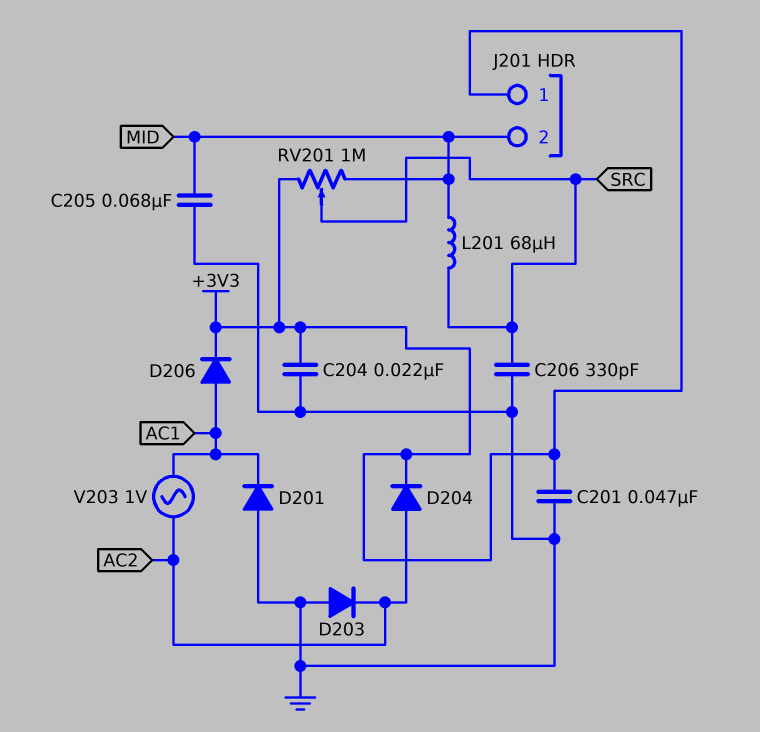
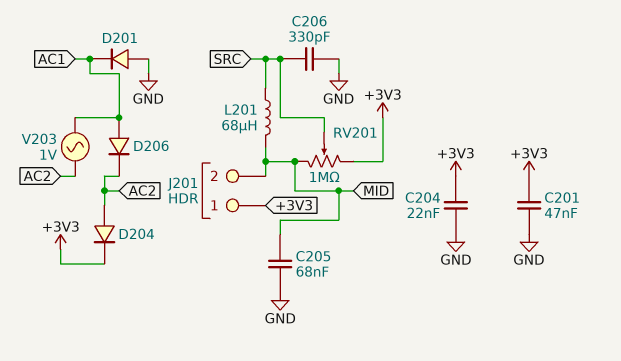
D203: diode (A GND, K AC2) -> none
D206: diode (A AC1, K +3V3) -> diode (A AC1, K AC2)

